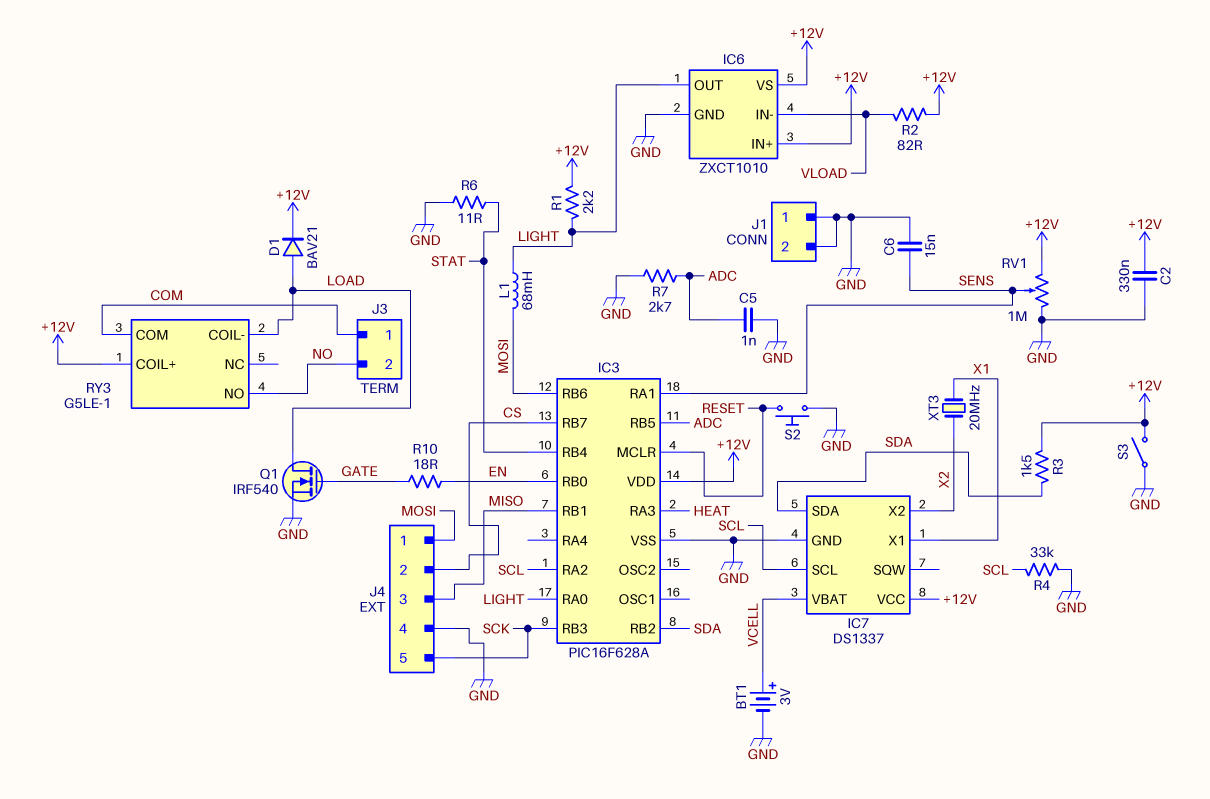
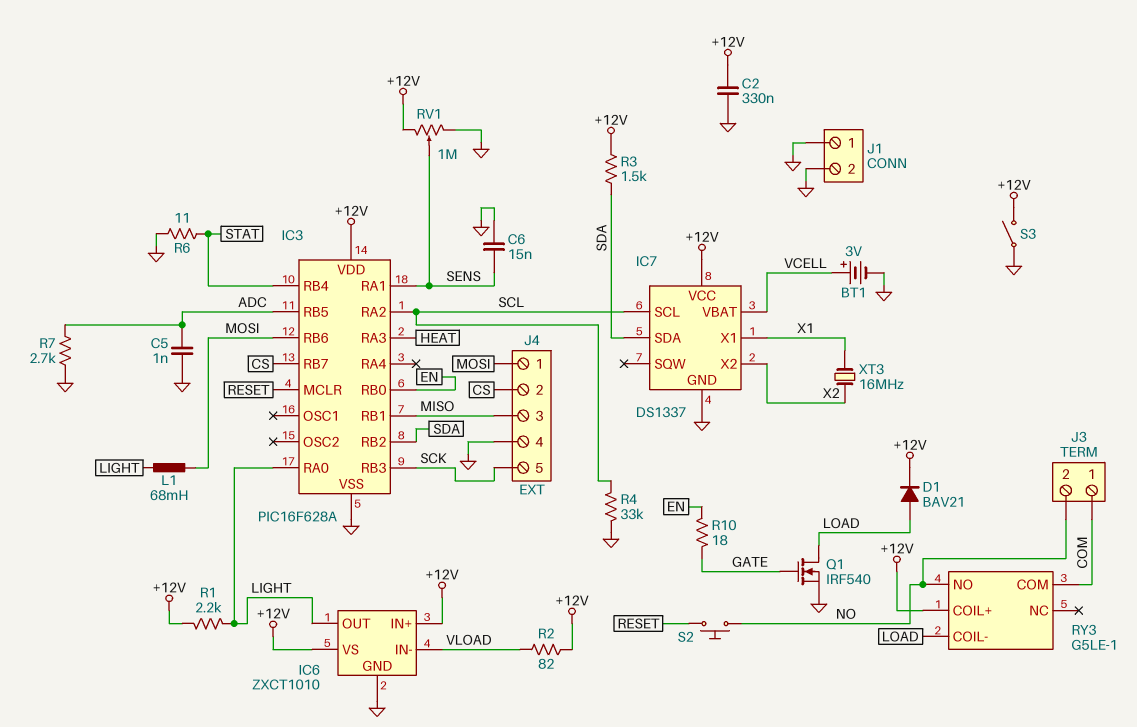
S2: button (GND, RESET) -> button (NO, RESET)
XT3: 20MHz (X1, X2) -> 16MHz (X1, X2)

